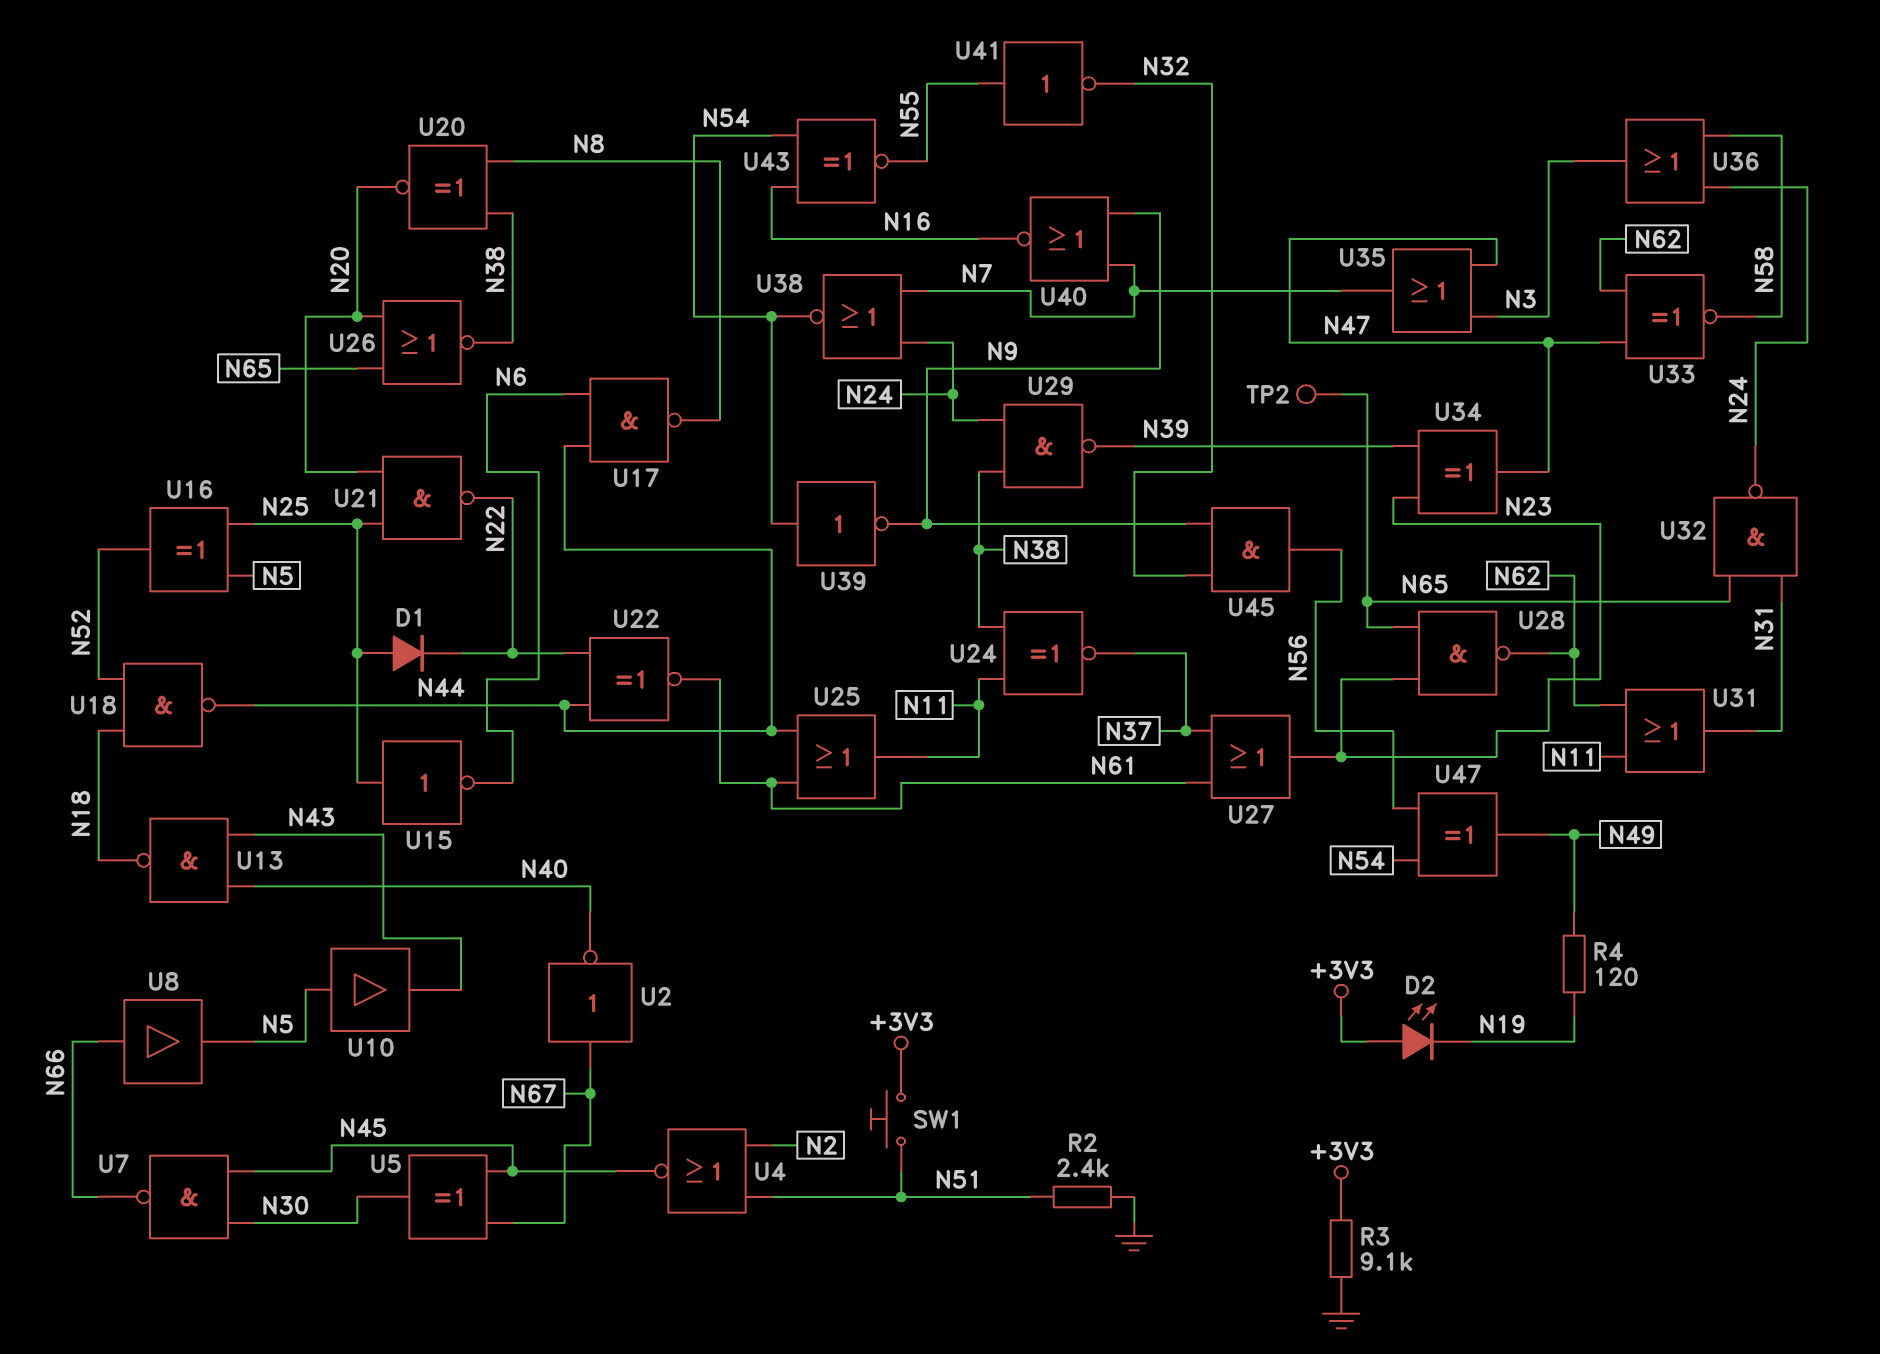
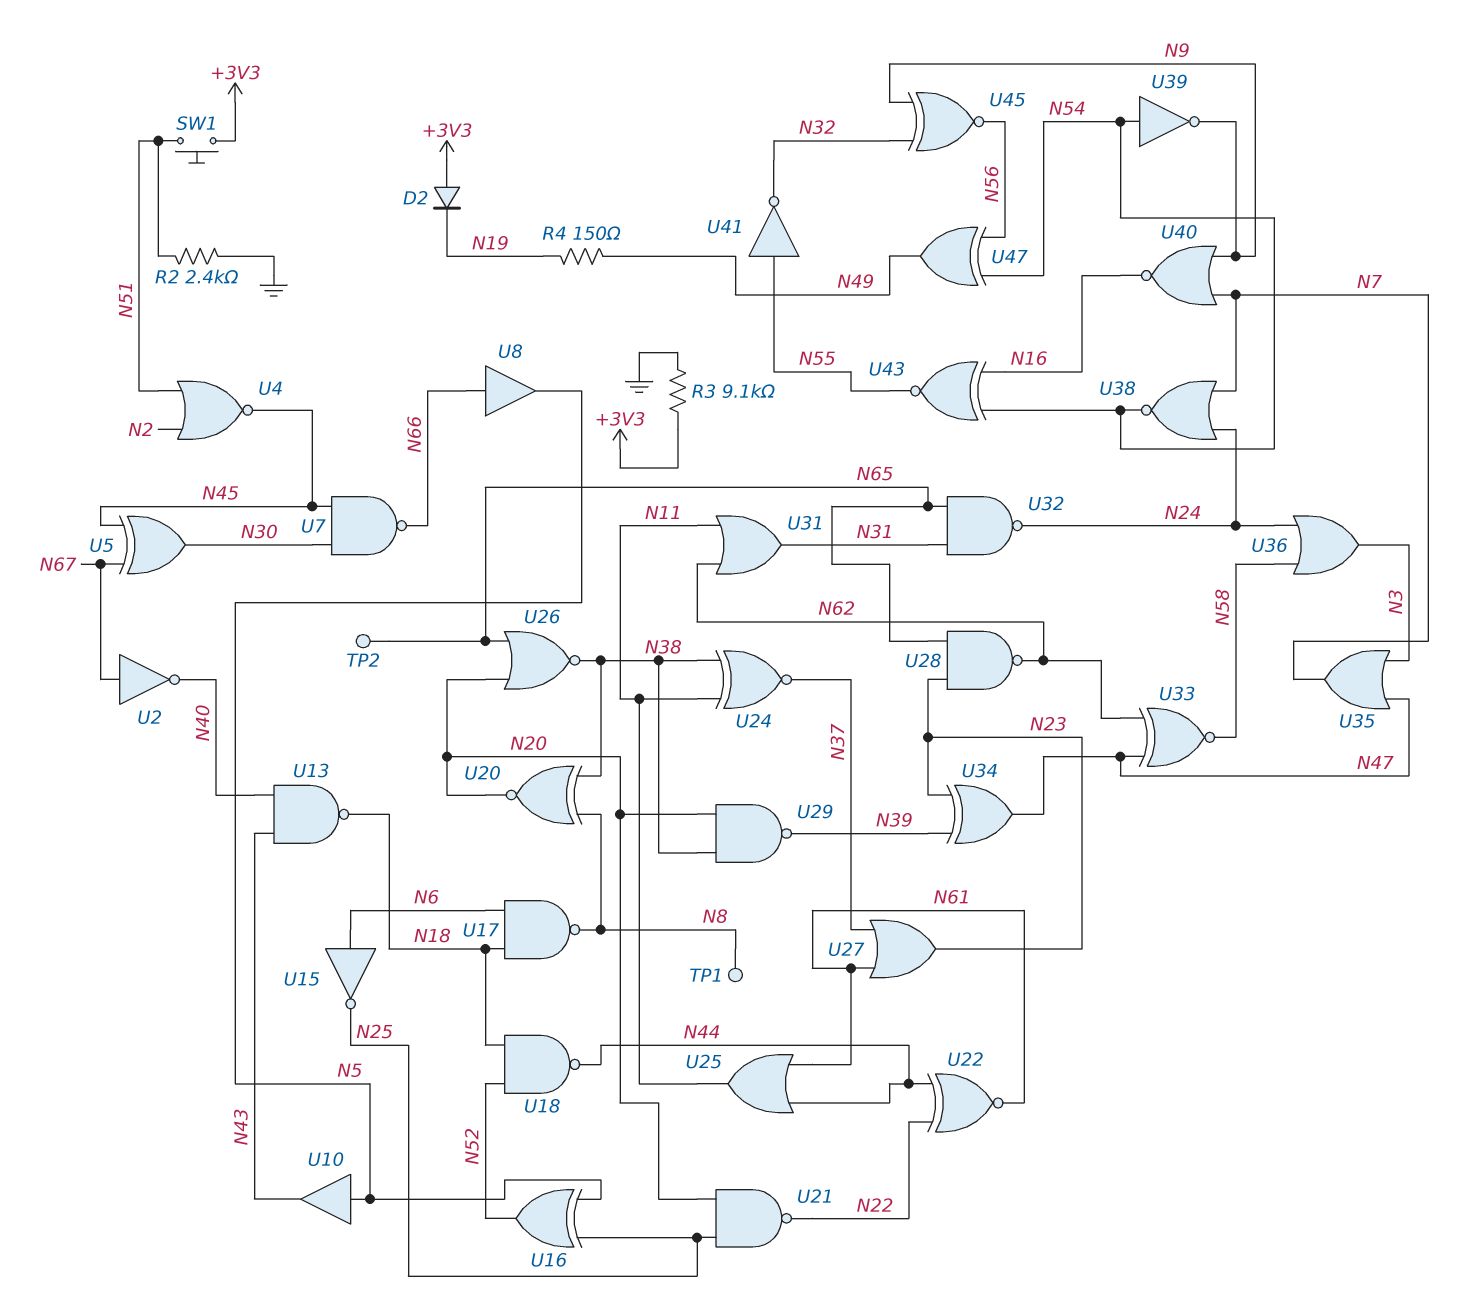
D1: diode (A N25, K N22) -> none
D2: LED (A +3V3, K N19) -> diode (A +3V3, K N19)
R4: 120 (N19, N49) -> 150 (N19, N49)
TP1: none -> test point (N8)
U15: NOT (in N25, out N6) -> NOT (in N6, out N25)
U17: NAND (in N6, in N44, out N8) -> NAND (in N6, in N18, out N8)
U29: NAND (in N24, in N38, out N39) -> NAND (in N20, in N38, out N39)
U45: AND (in N9, in N32, out N56) -> XNOR (in N9, in N32, out N56)

